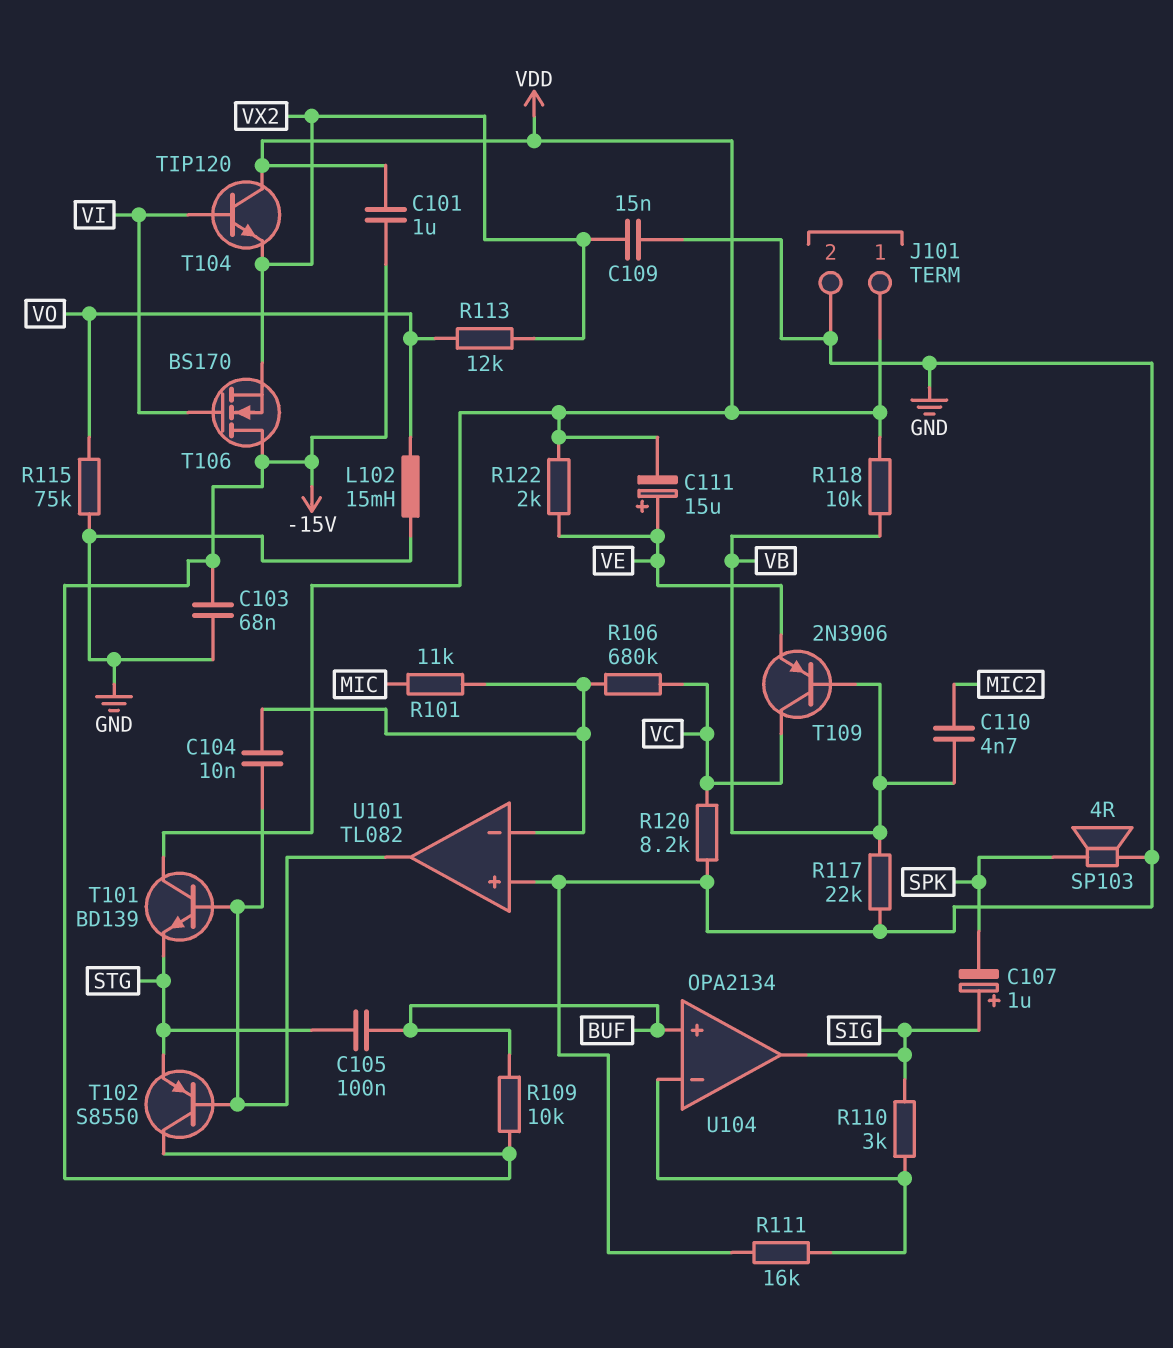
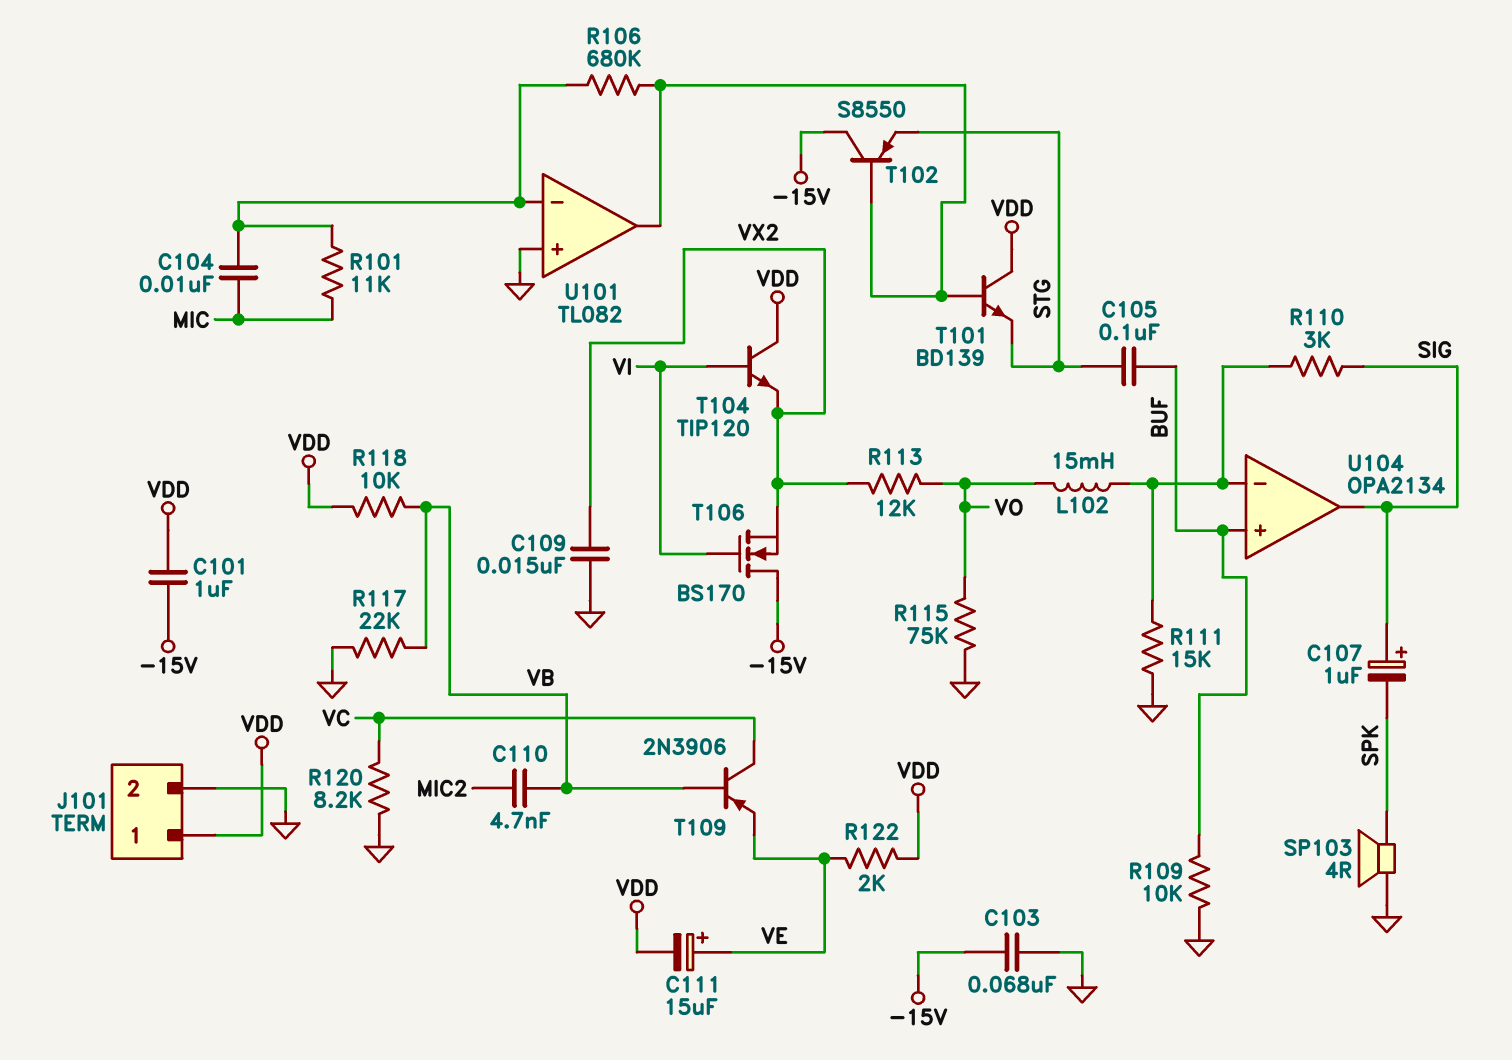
C104: 10nF (U101/in-, U101/out) -> 10nF (MIC, U101/in-)
L102: 15mH (GND, VO) -> 15mH (U104/in-, VO)
R106: 680k (U101/in-, VC) -> 680k (U101/in-, U101/out)
R109: 10k (-15V, BUF) -> 10k (BUF, GND)
R111: 16k (GND, U104/in-) -> 15k (GND, U104/in-)

